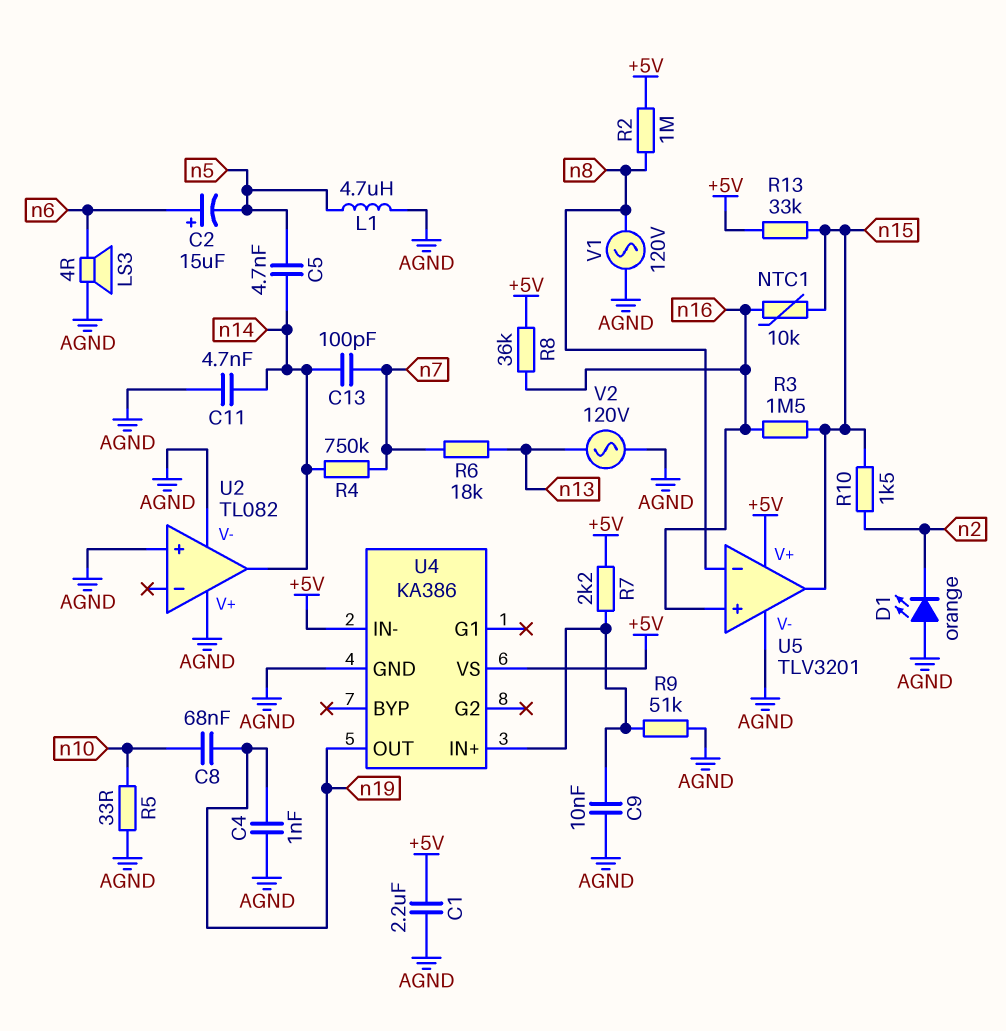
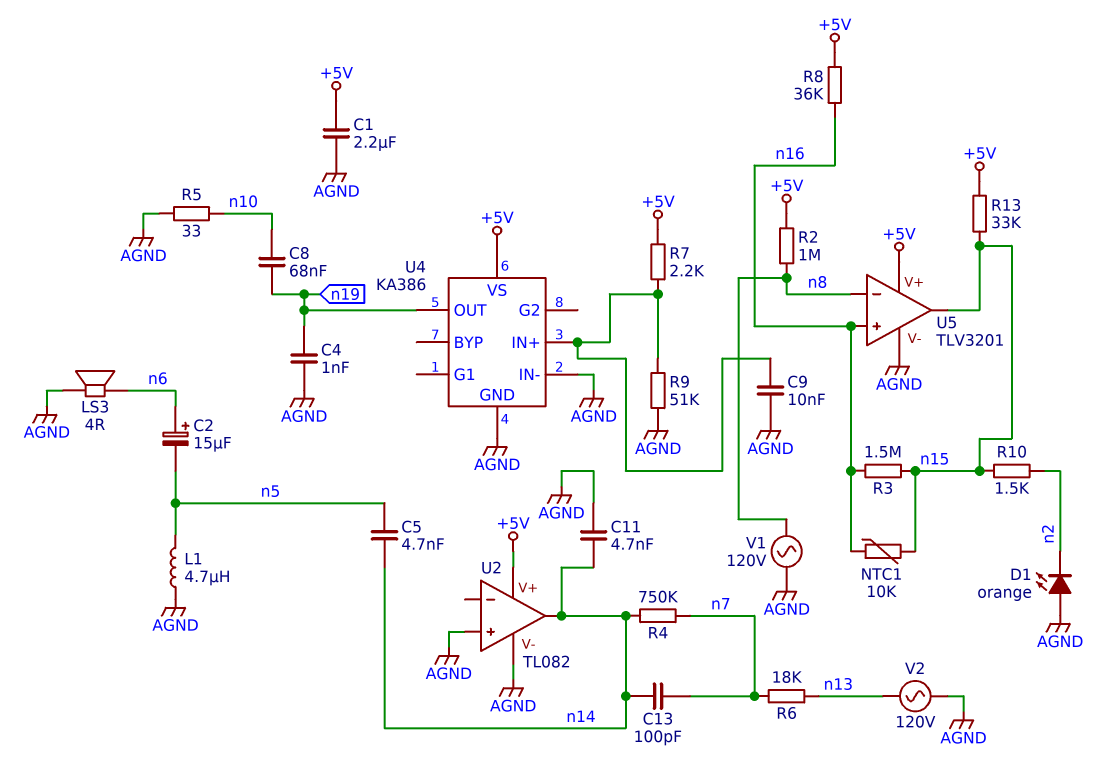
U2 pin V+: AGND -> +5V
U4 pin IN-: +5V -> AGND

